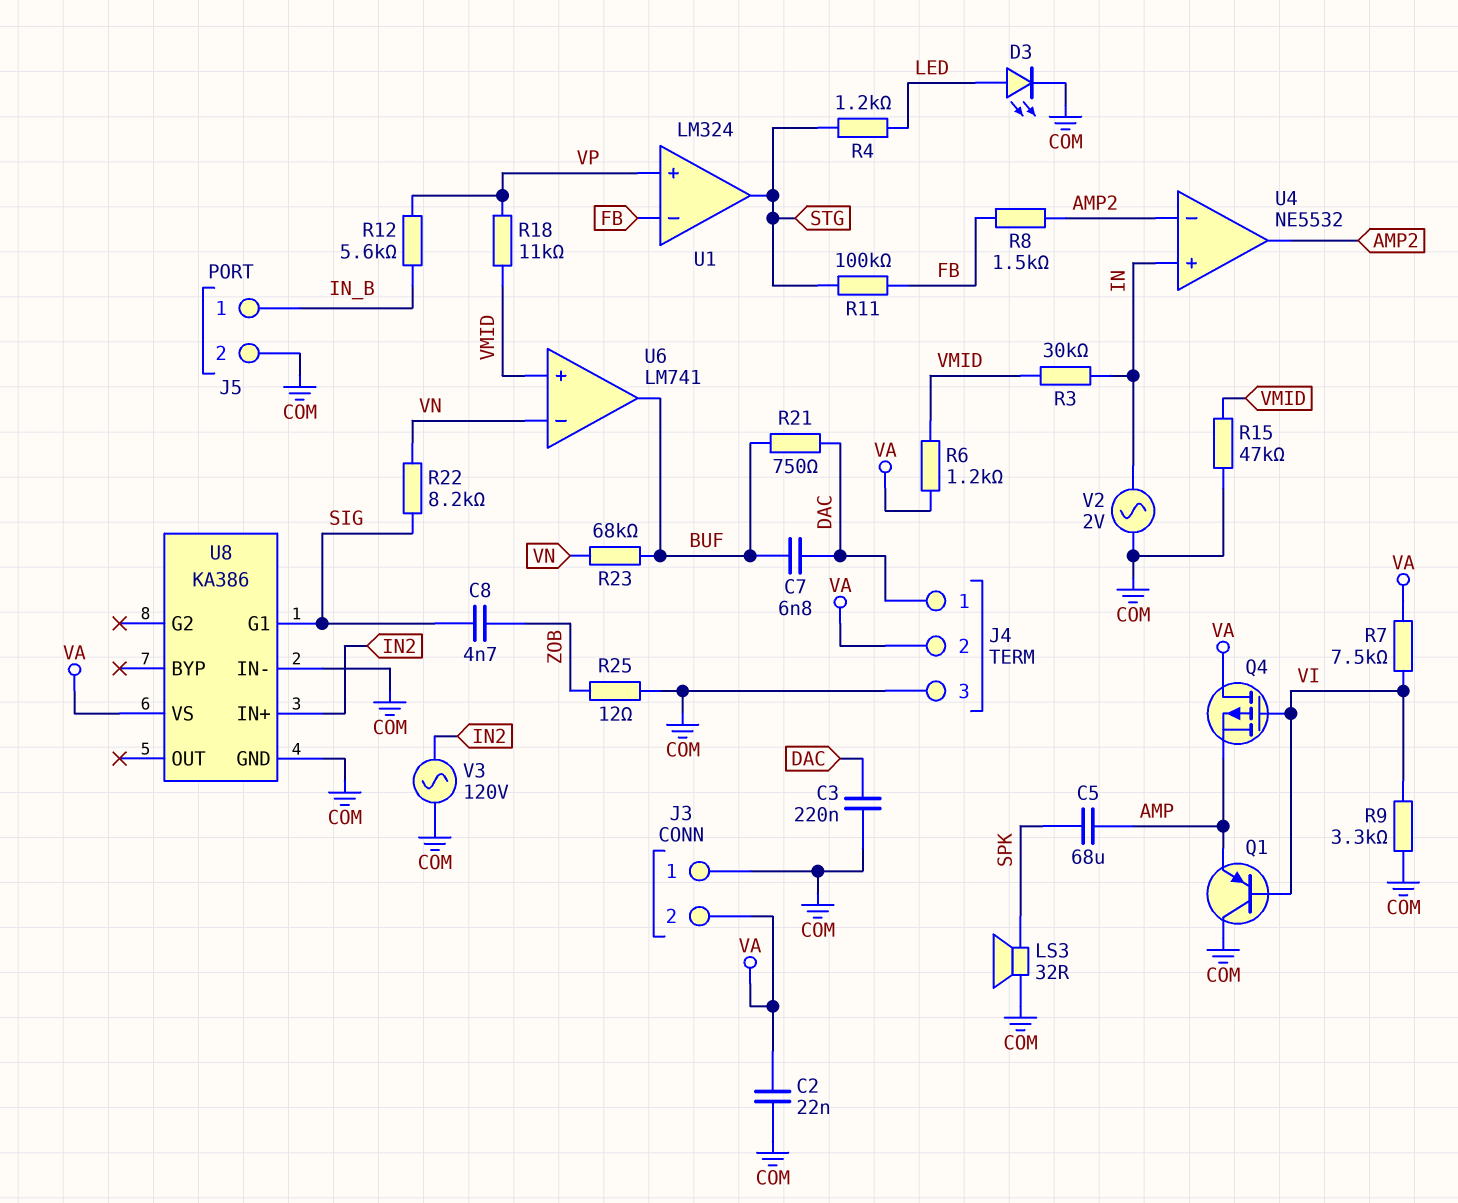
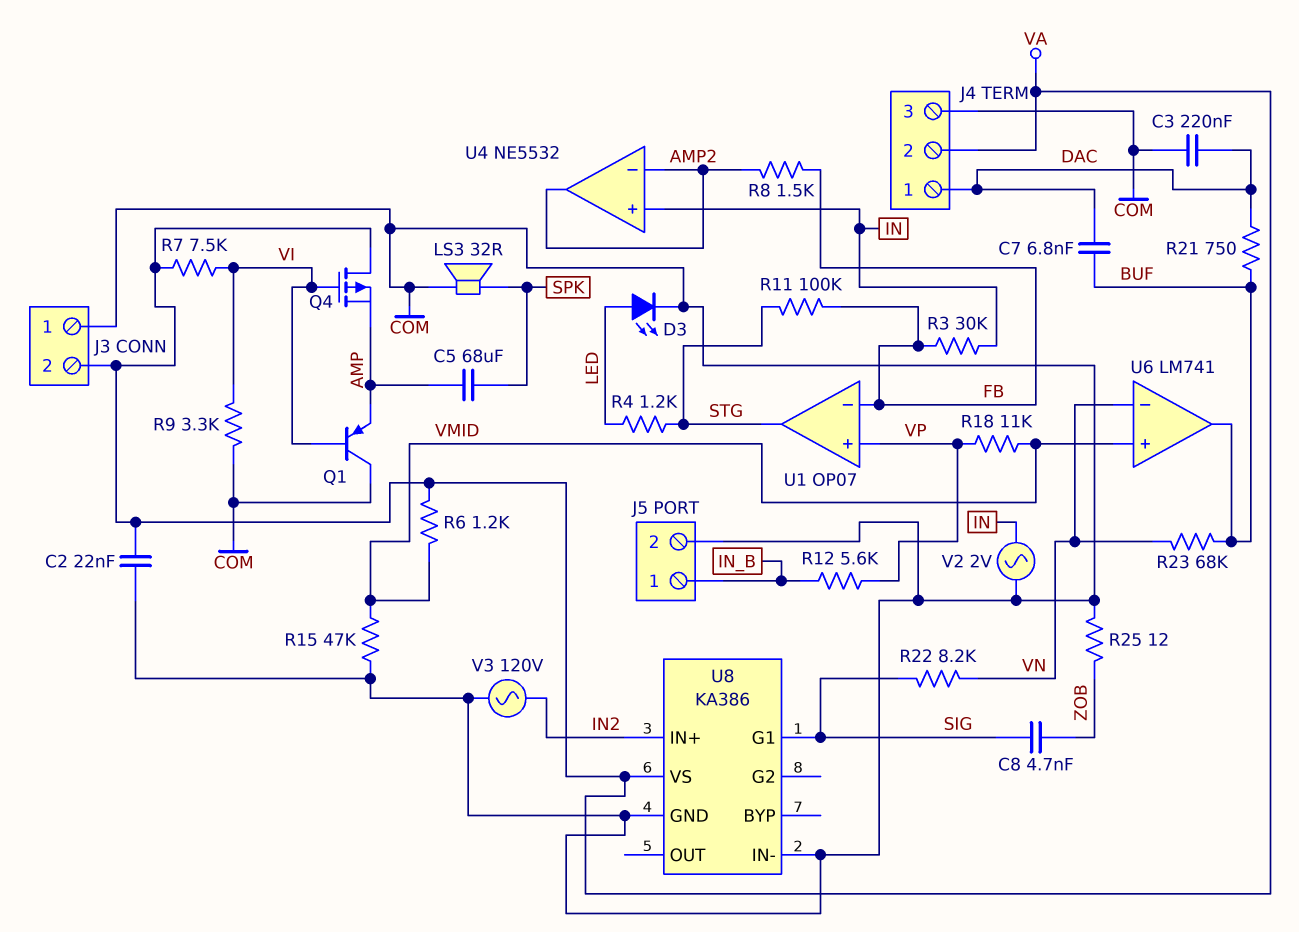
R3: 30k (IN, VMID) -> 30k (FB, IN)
U1: LM324 -> OP07

